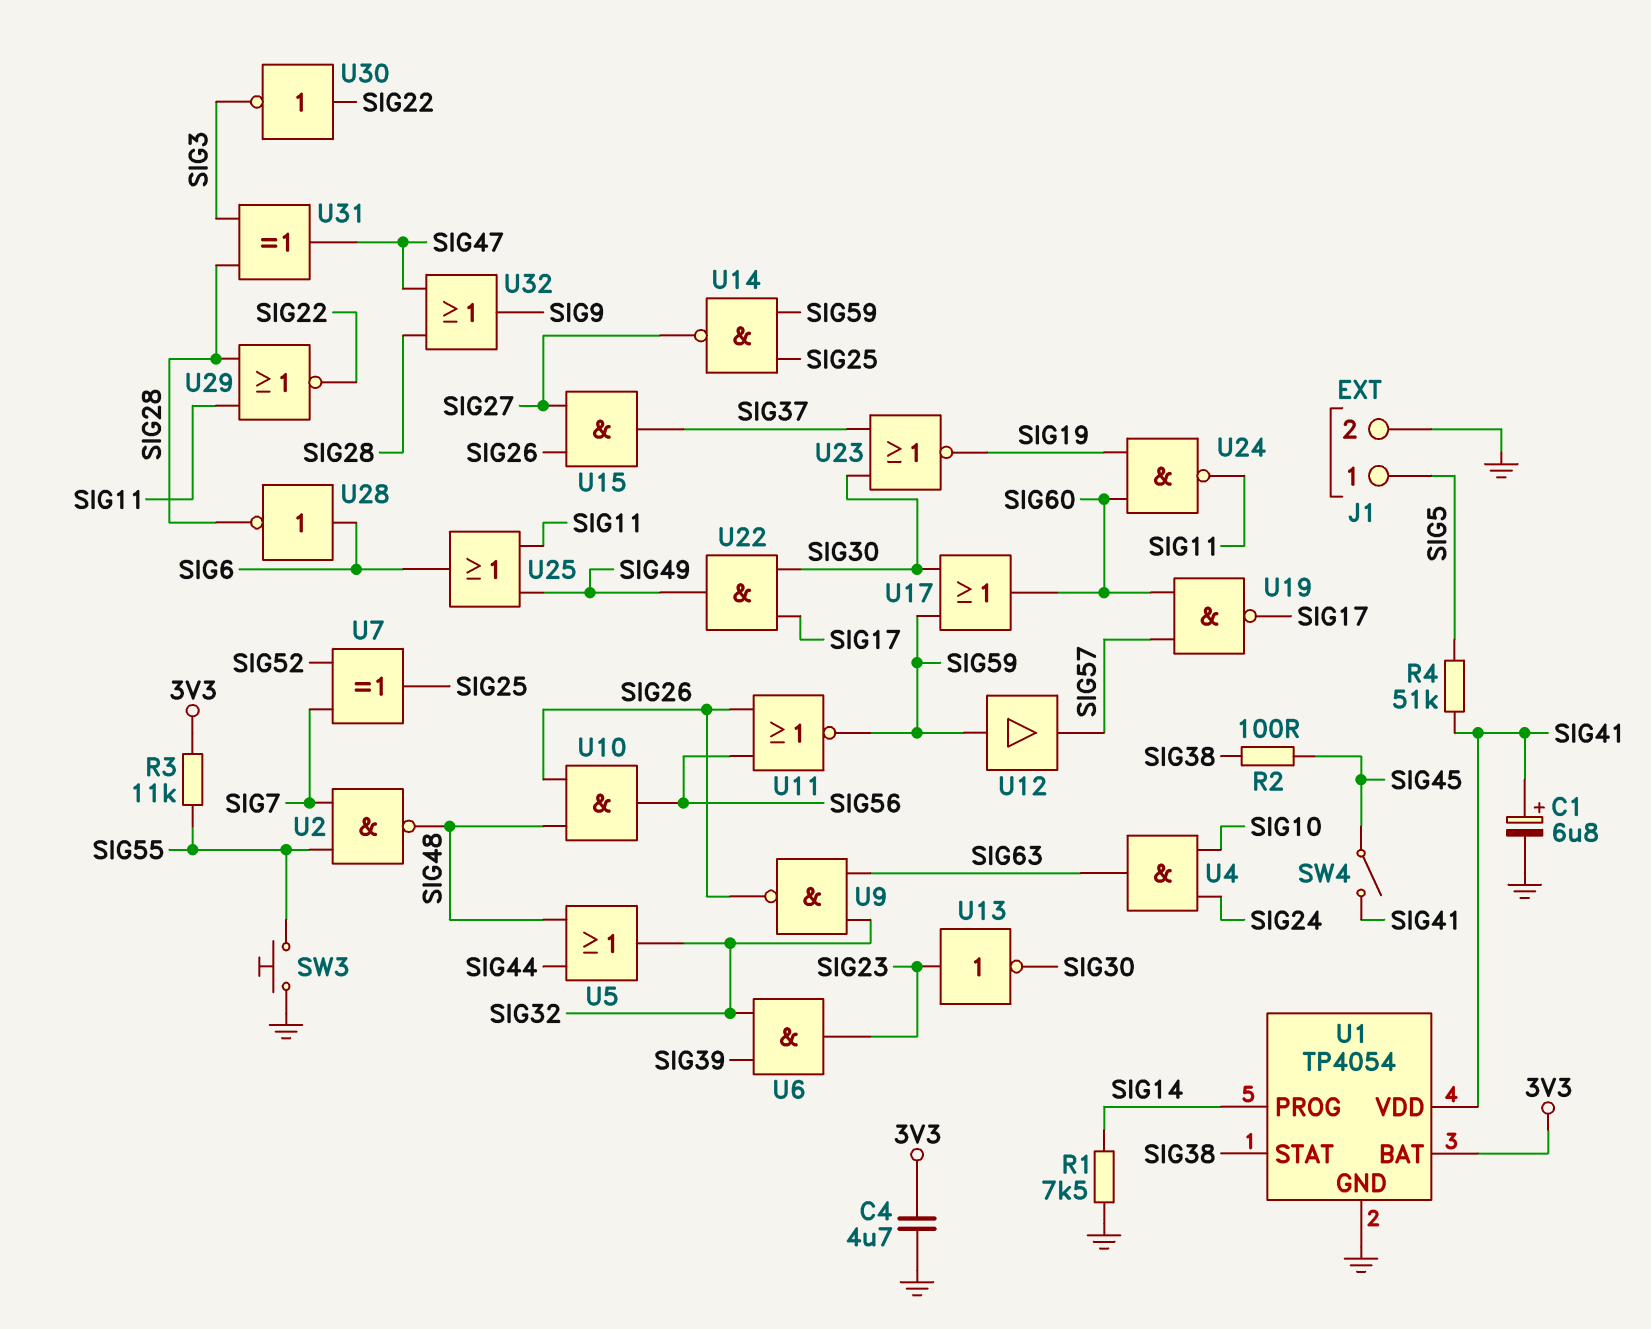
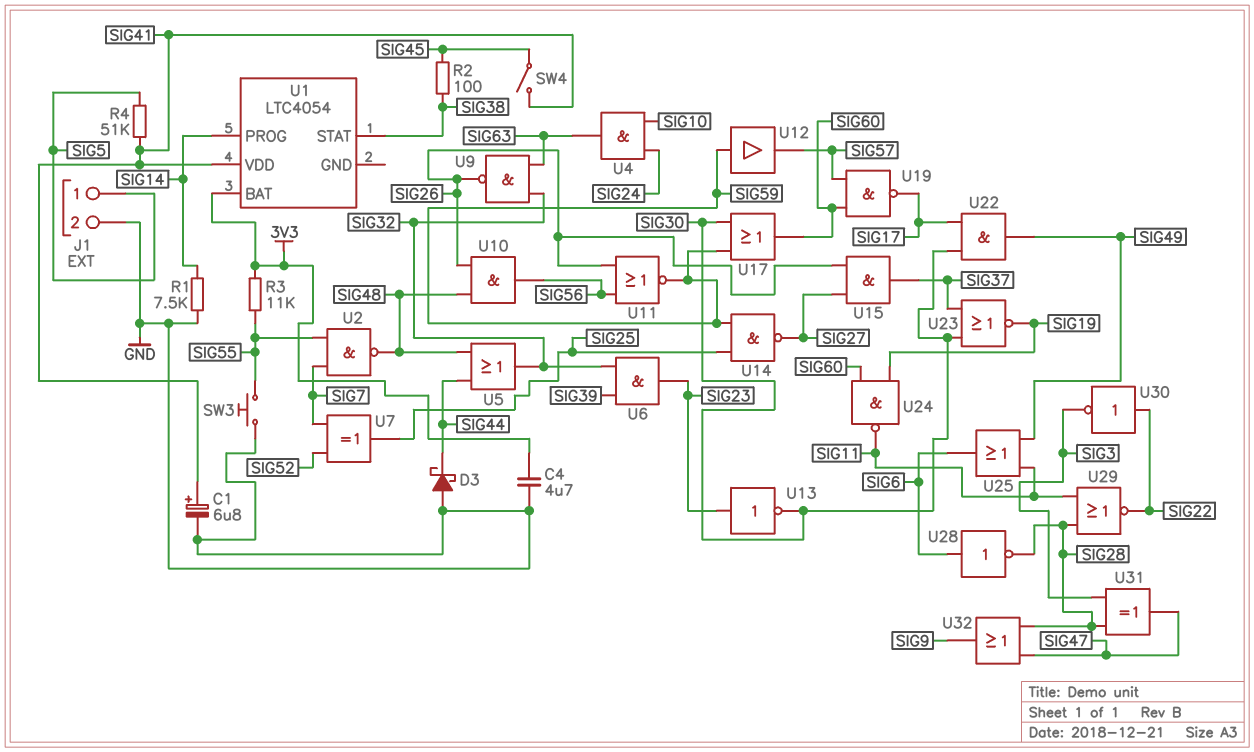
D3: none -> schottky (A GND, K SIG44)
U1: TP4054 -> LTC4054
U1 pin GND: GND -> none

